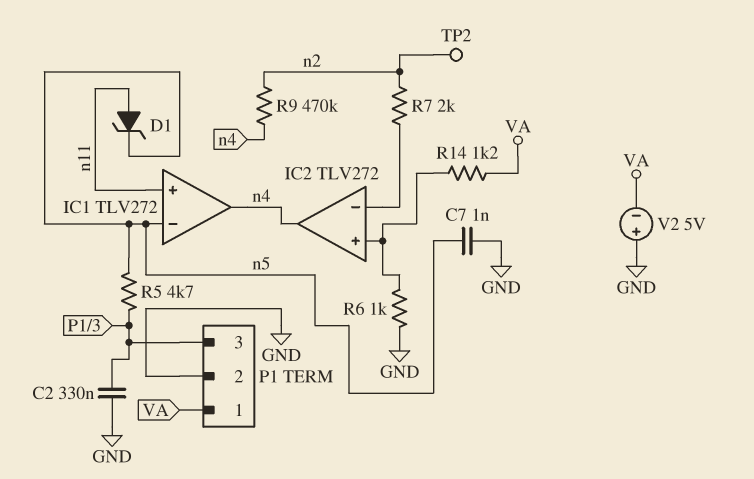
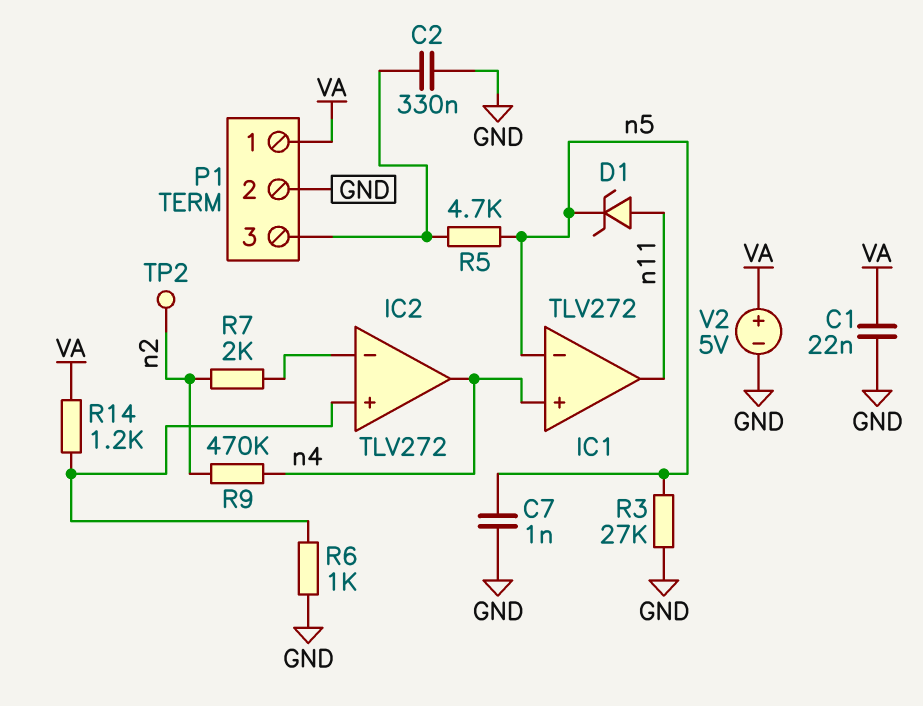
C1: none -> 22nF (GND, VA)
IC1 pin in+: n11 -> n4
IC1 pin out: n4 -> n11
R3: none -> 27k (GND, n5)
V2: 5V (plus GND, minus VA) -> 5V (plus VA, minus GND)

